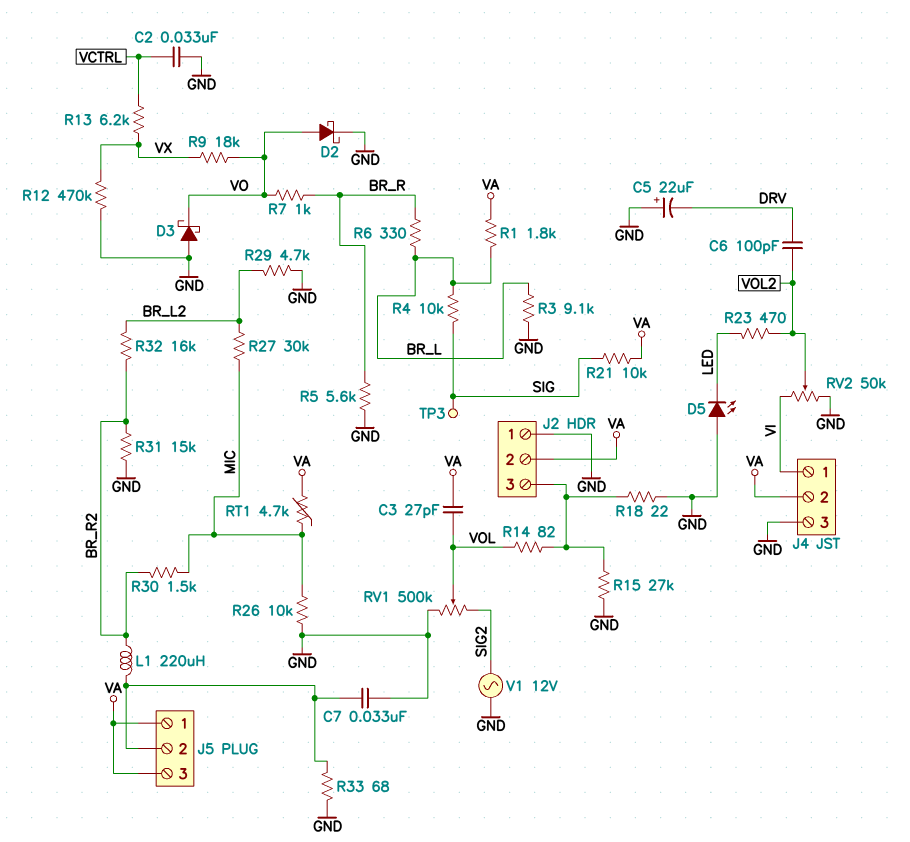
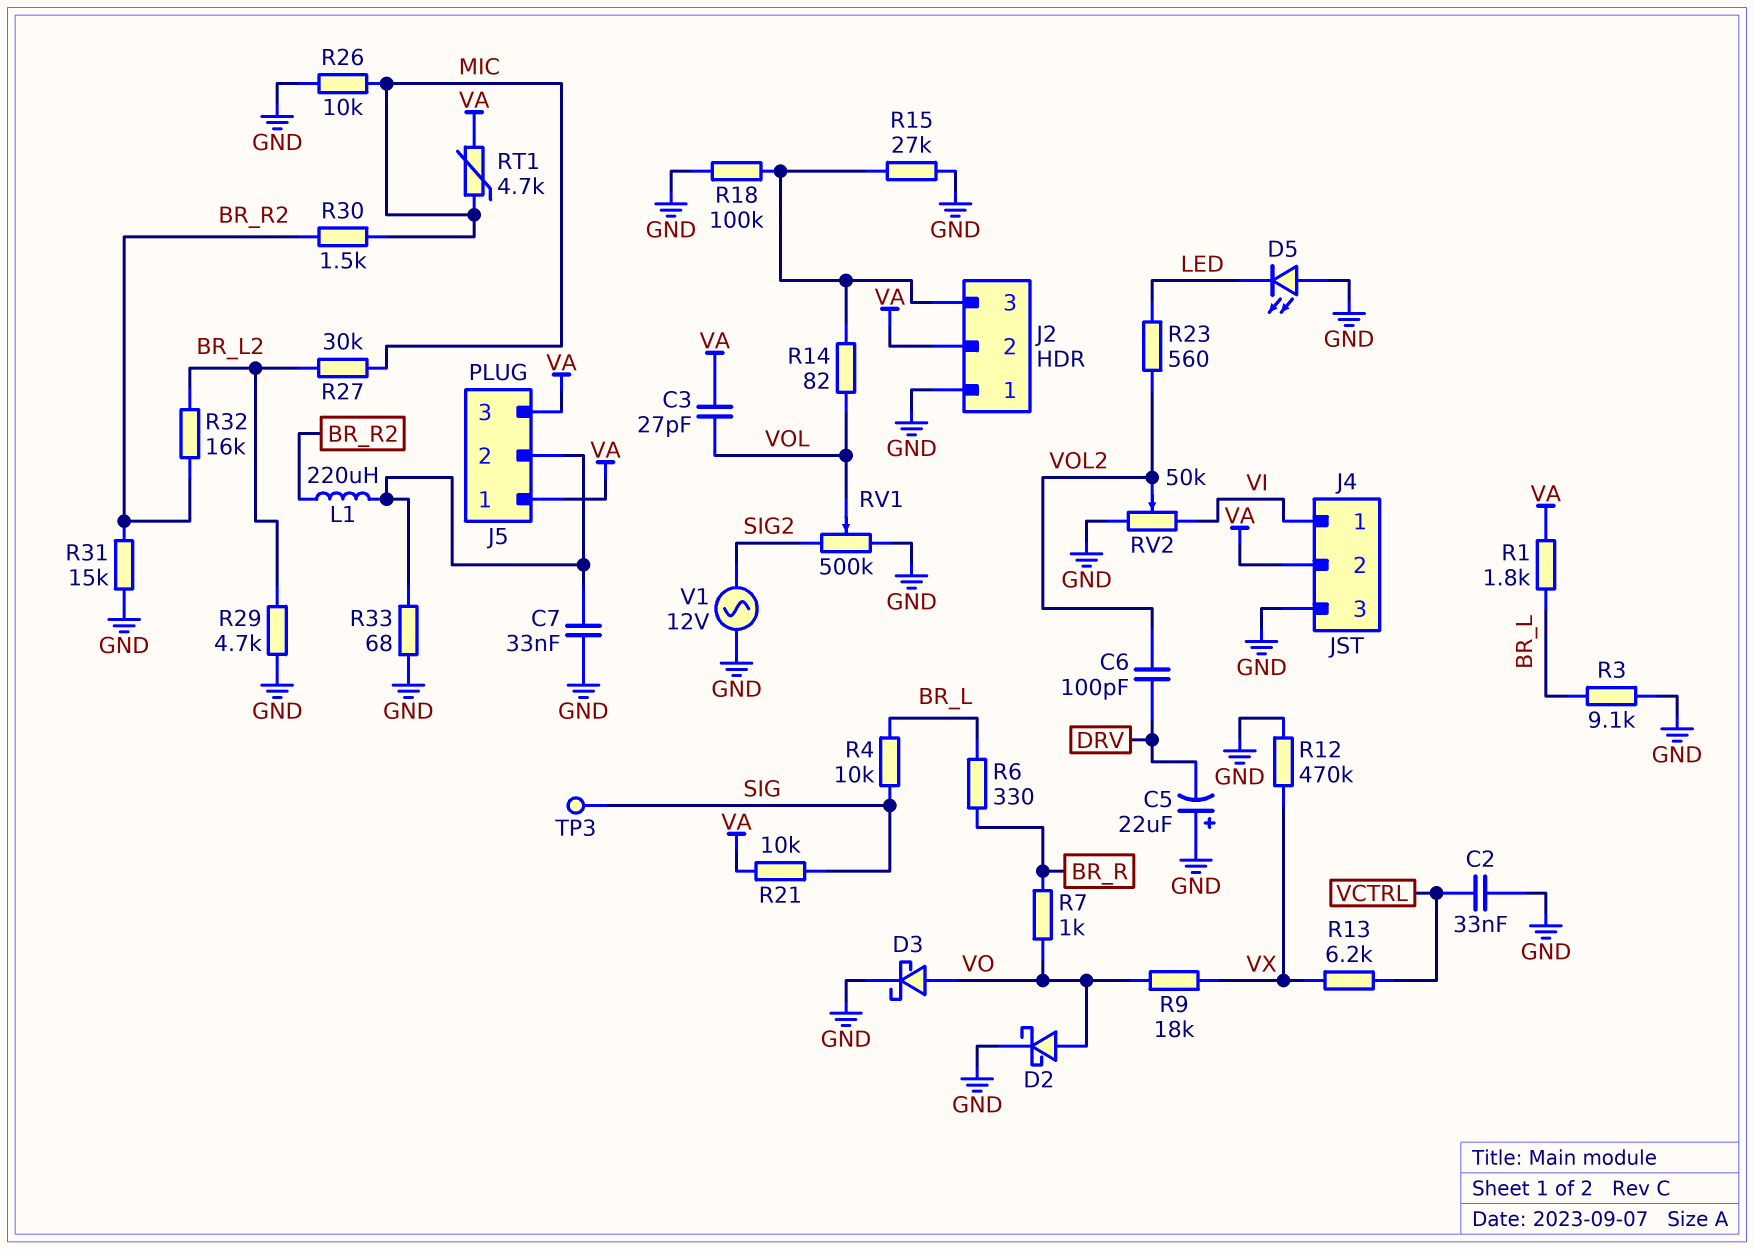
D3: schottky (A GND, K VO) -> schottky (A VO, K GND)
R5: 5.6k (BR_R, GND) -> none
R18: 22 (GND, J2/3) -> 100k (GND, J2/3)
R23: 470 (LED, VOL2) -> 560 (LED, VOL2)

